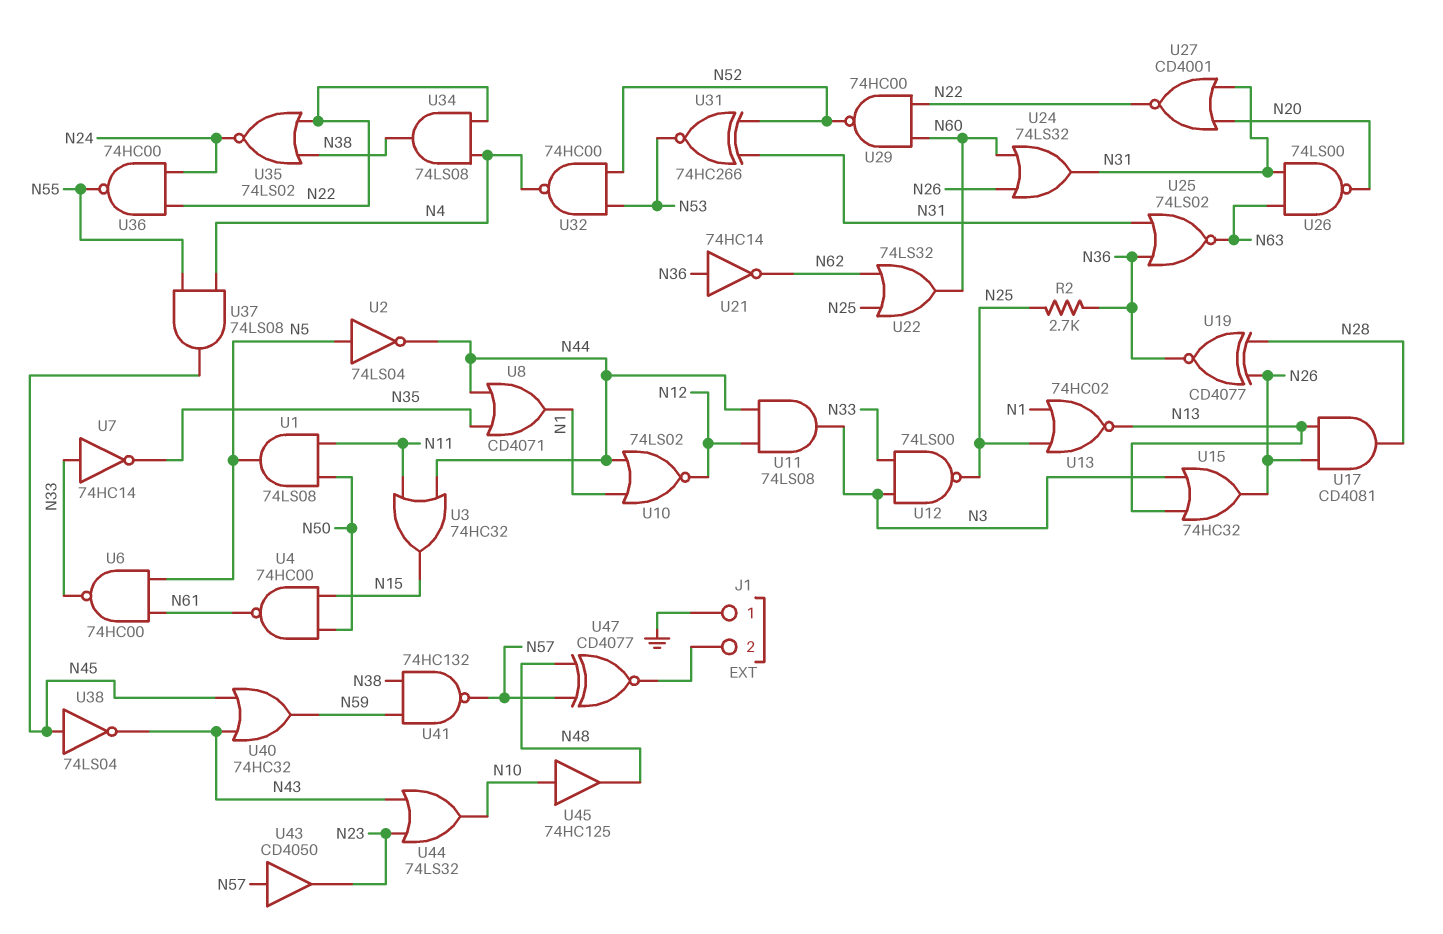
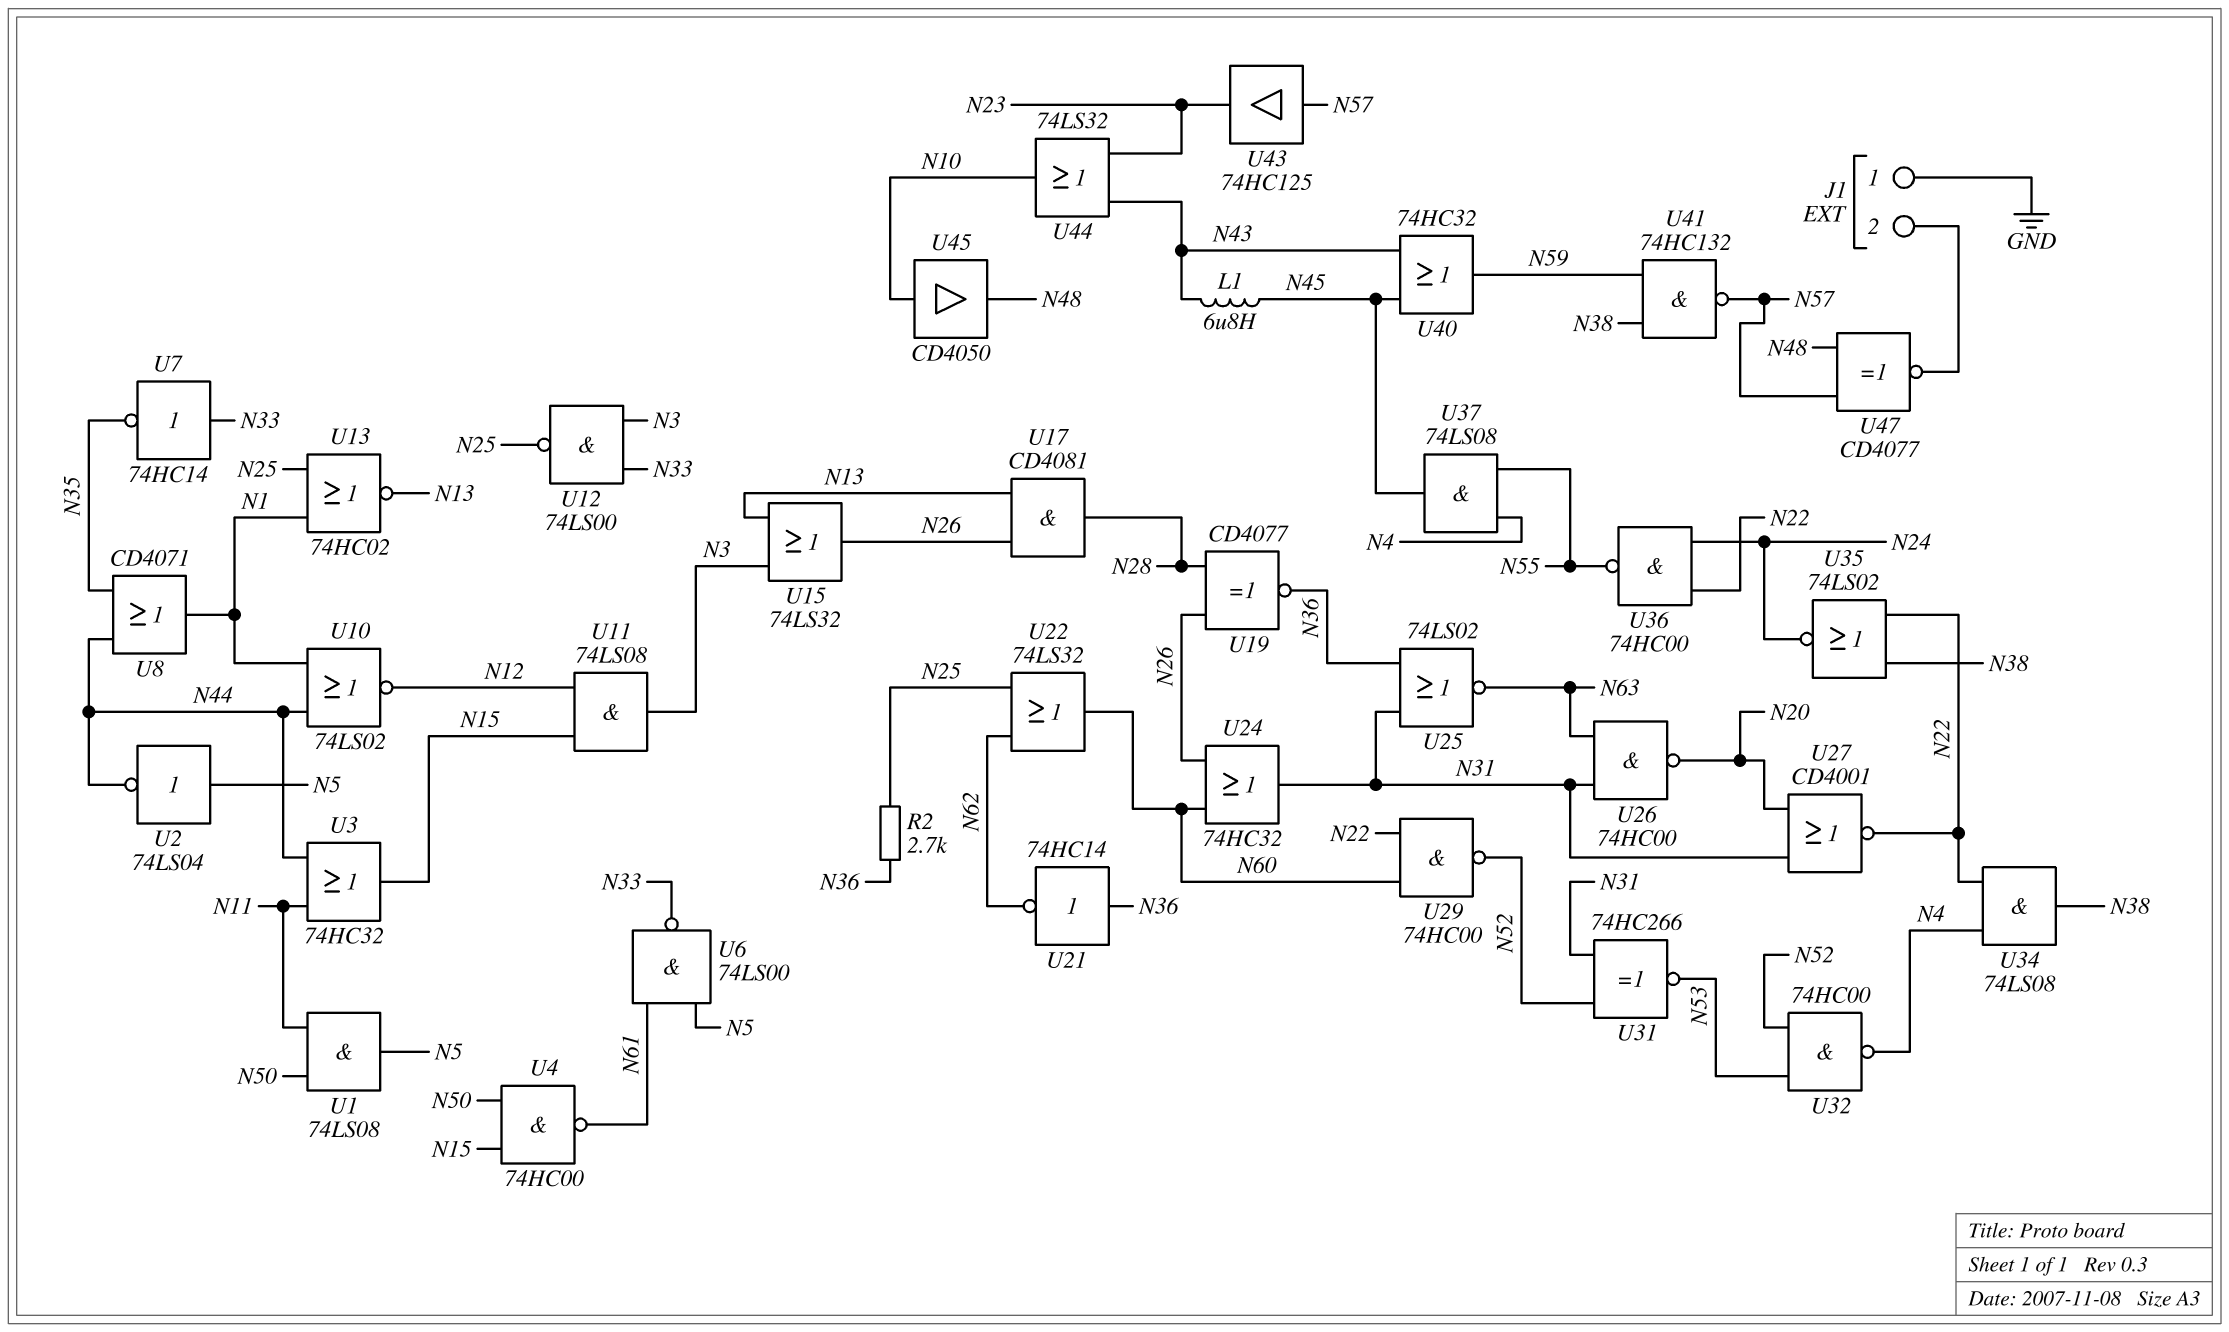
L1: none -> 6.8uH (N43, N45)
U6: NAND 74HC00 (in N5, in N61, out N33) -> NAND 74LS00 (in N5, in N61, out N33)
U11: AND 74LS08 (in N12, in N44, out N3) -> AND 74LS08 (in N12, in N15, out N3)
U15: OR 74HC32 (in N3, in N13, out N26) -> OR 74LS32 (in N3, in N13, out N26)
U24: OR 74LS32 (in N26, in N60, out N31) -> OR 74HC32 (in N26, in N60, out N31)
U26: NAND 74LS00 (in N31, in N63, out N20) -> NAND 74HC00 (in N31, in N63, out N20)
U38: NOT 74LS04 (in N45, out N43) -> none
U43: buffer CD4050 (in N57, out N23) -> buffer 74HC125 (in N57, out N23)
U45: buffer 74HC125 (in N10, out N48) -> buffer CD4050 (in N10, out N48)

